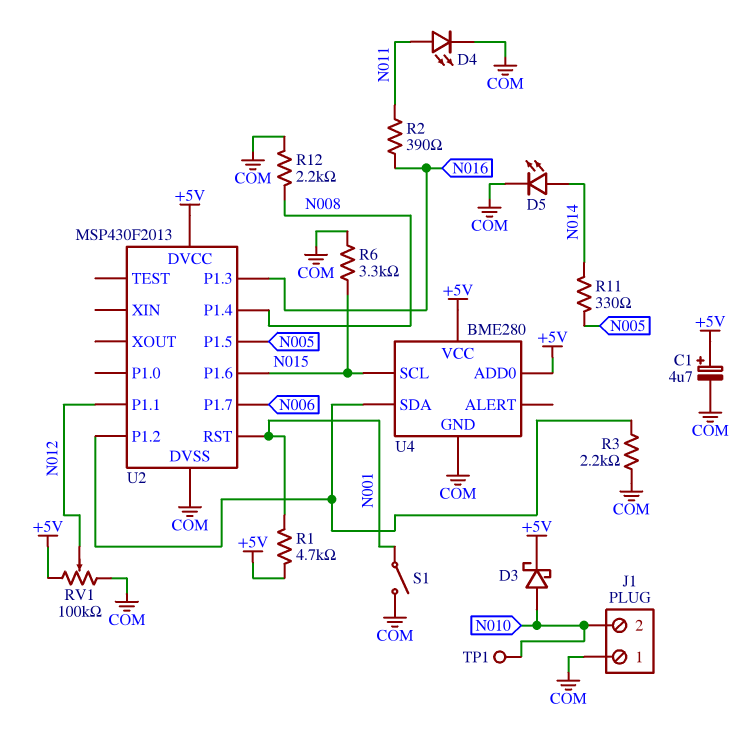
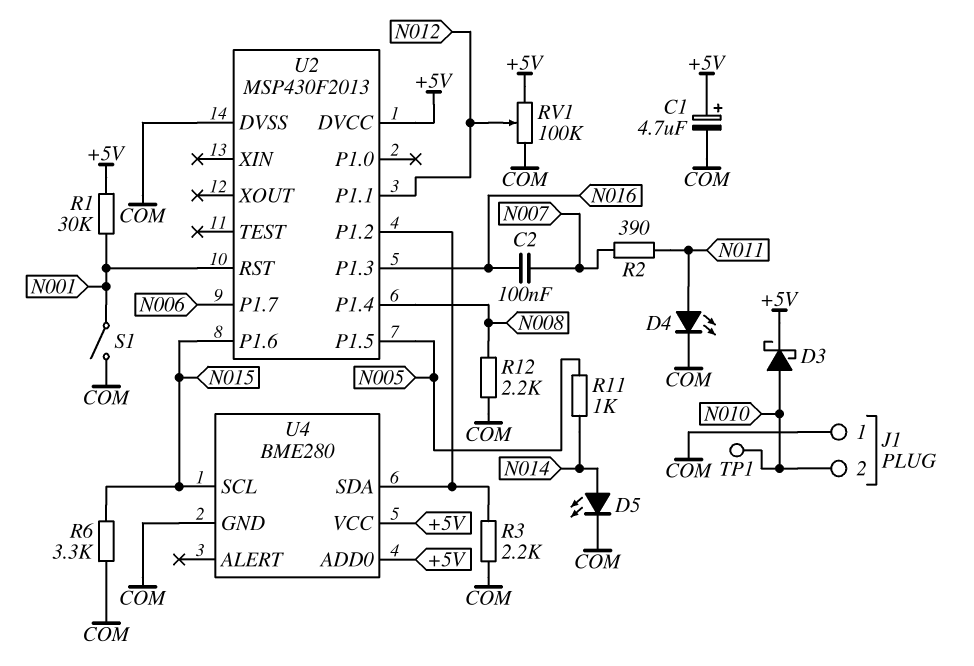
C2: none -> 100nF (N007, N016)
R1: 4.7k (+5V, N001) -> 30k (+5V, N001)
R2: 390 (N011, N016) -> 390 (N007, N011)
R11: 330 (N005, N014) -> 1k (N005, N014)

